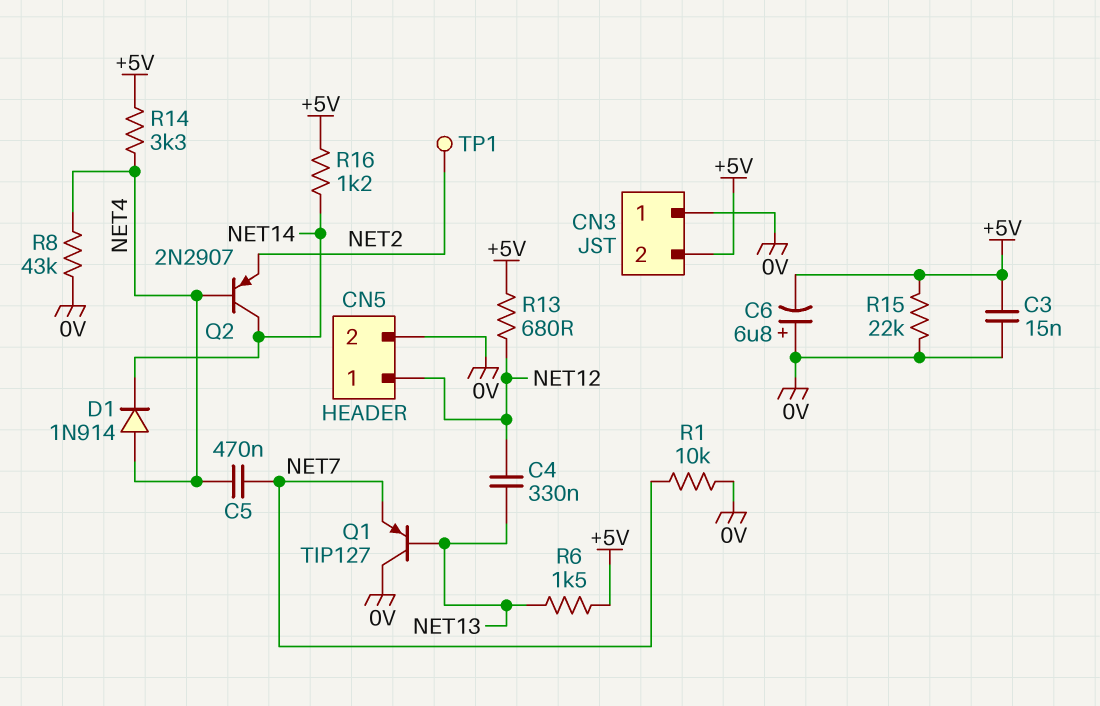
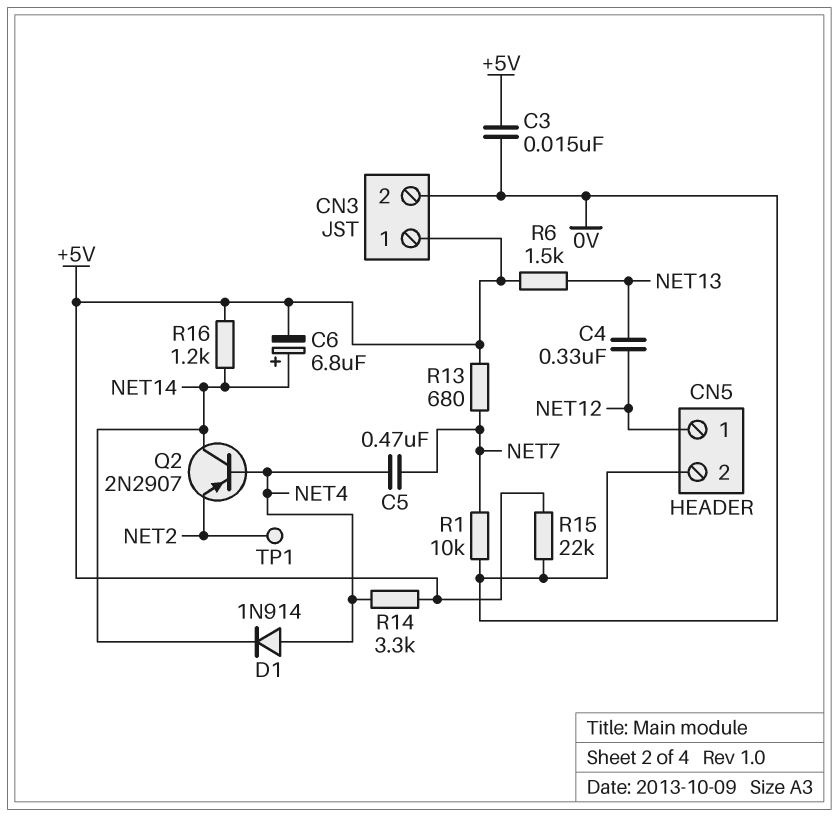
C6: 6.8uF (plus 0V, minus +5V) -> 6.8uF (plus NET14, minus +5V)
CN3 pin 1: 0V -> +5V
CN3 pin 2: +5V -> 0V
Q1: PNP TIP127 (B NET13, C 0V, E NET7) -> none
R8: 43k (0V, NET4) -> none
R13: 680 (+5V, NET12) -> 680 (+5V, NET7)

